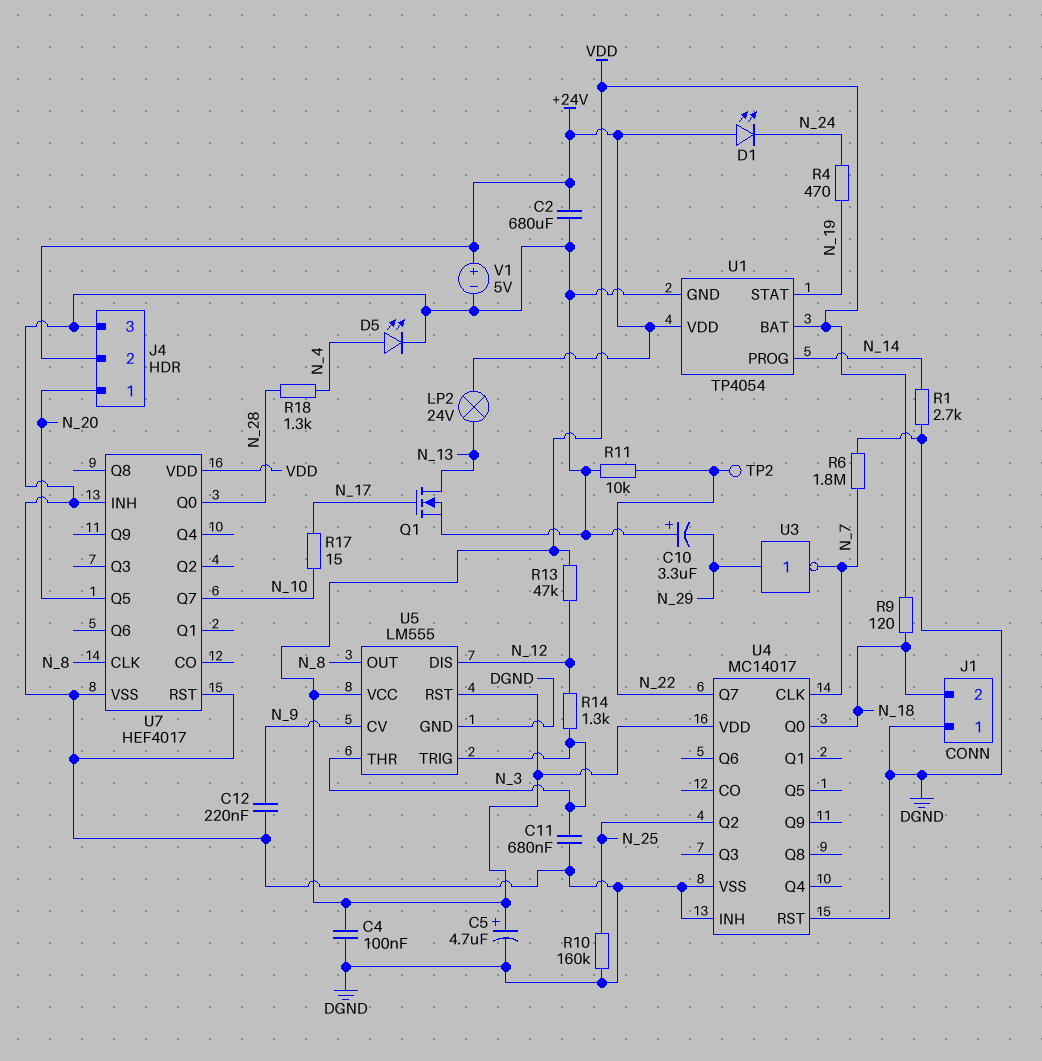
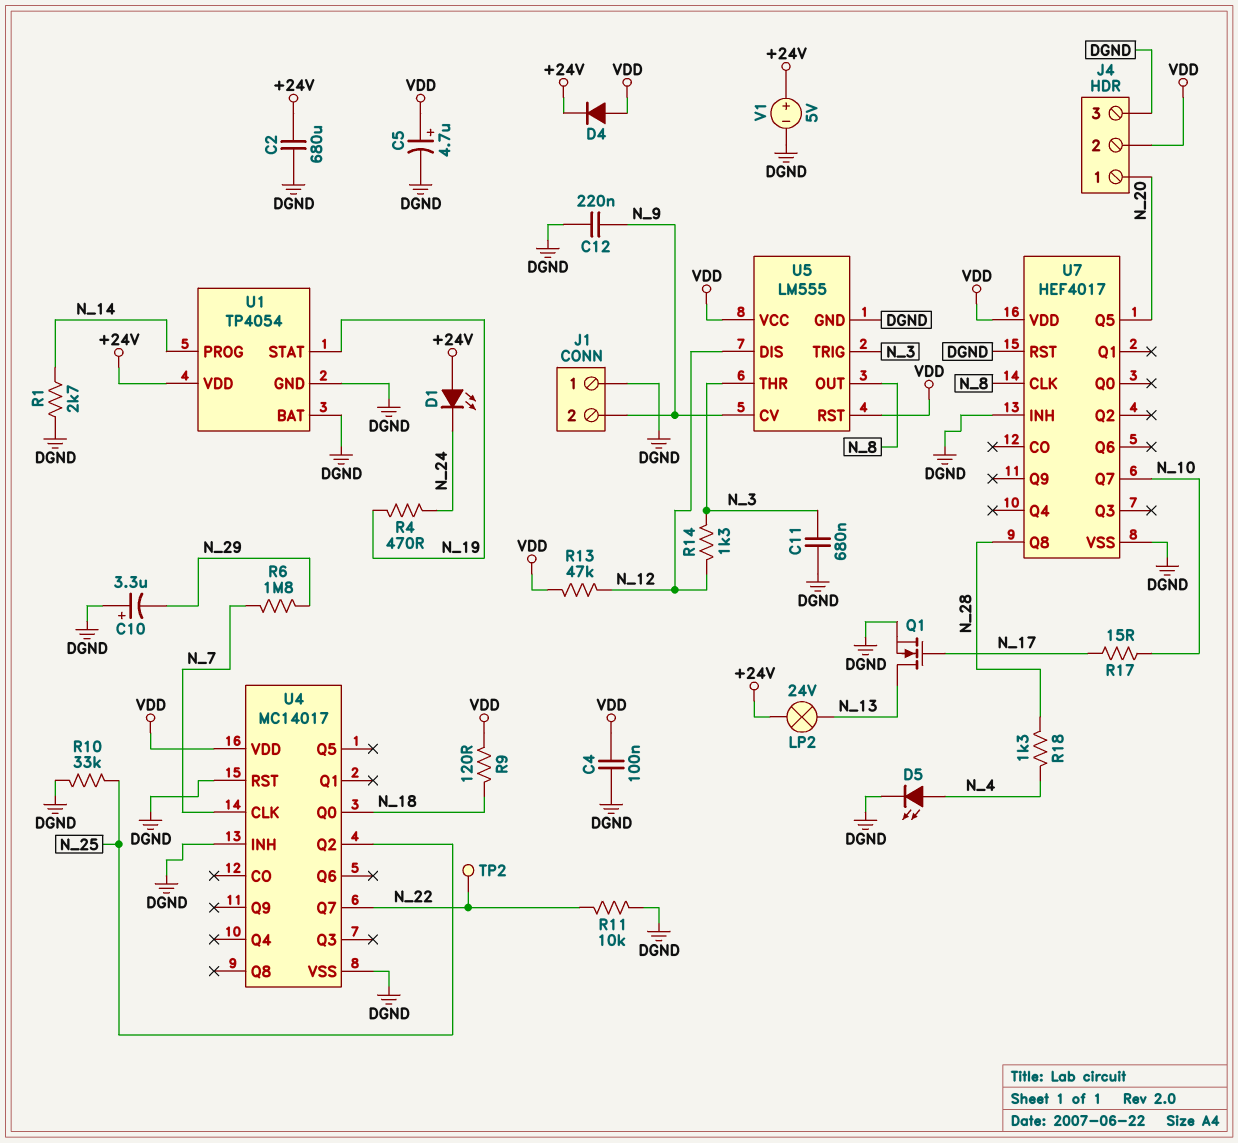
D4: none -> diode (A VDD, K +24V)
J1 pin 2: N_18 -> N_9
J4 pin 2: +24V -> VDD
R6: 1.8M (DGND, N_7) -> 1.8M (N_7, N_29)
R10: 160k (DGND, N_25) -> 33k (DGND, N_25)
U1 pin BAT: VDD -> DGND
U3: NOT (in N_29, out N_7) -> none
U7 pin Q0: N_28 -> none
U7 pin Q8: none -> N_28

